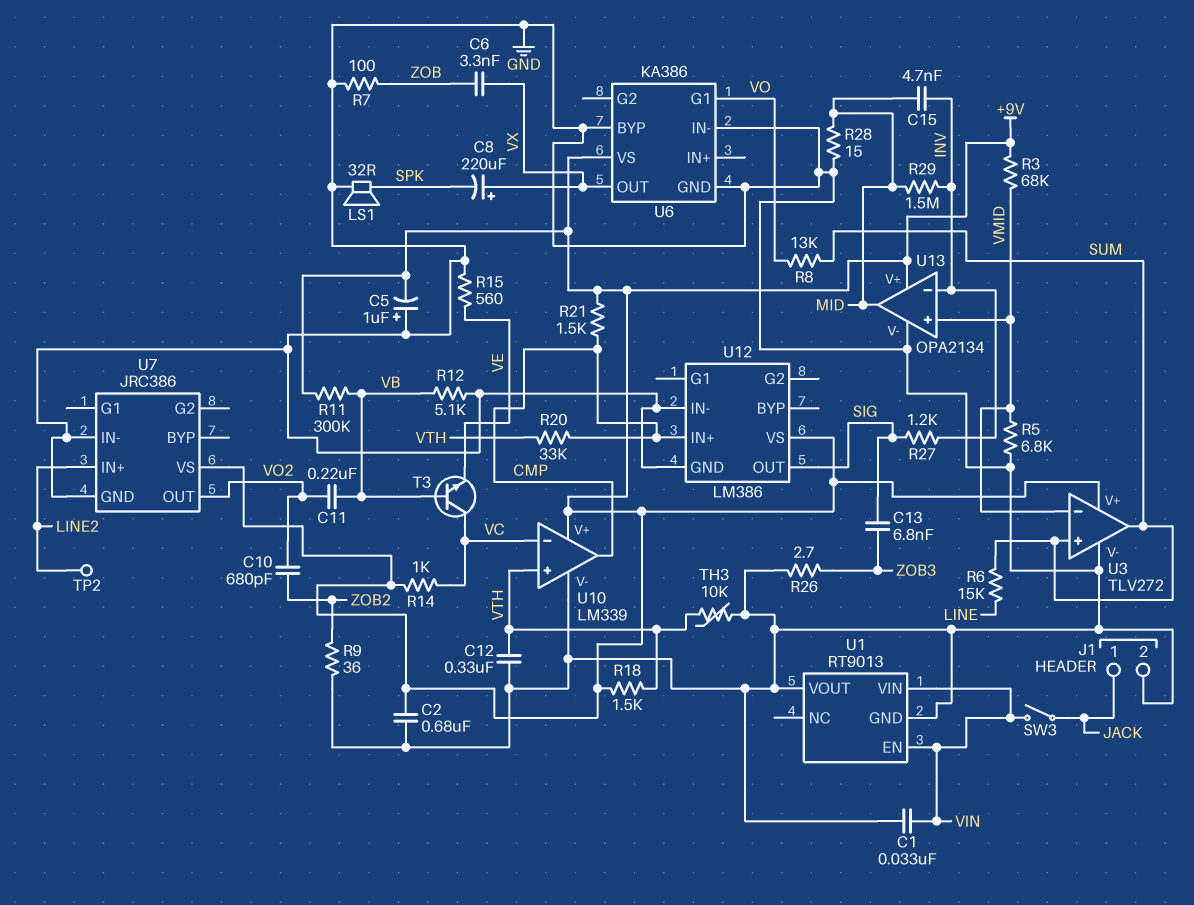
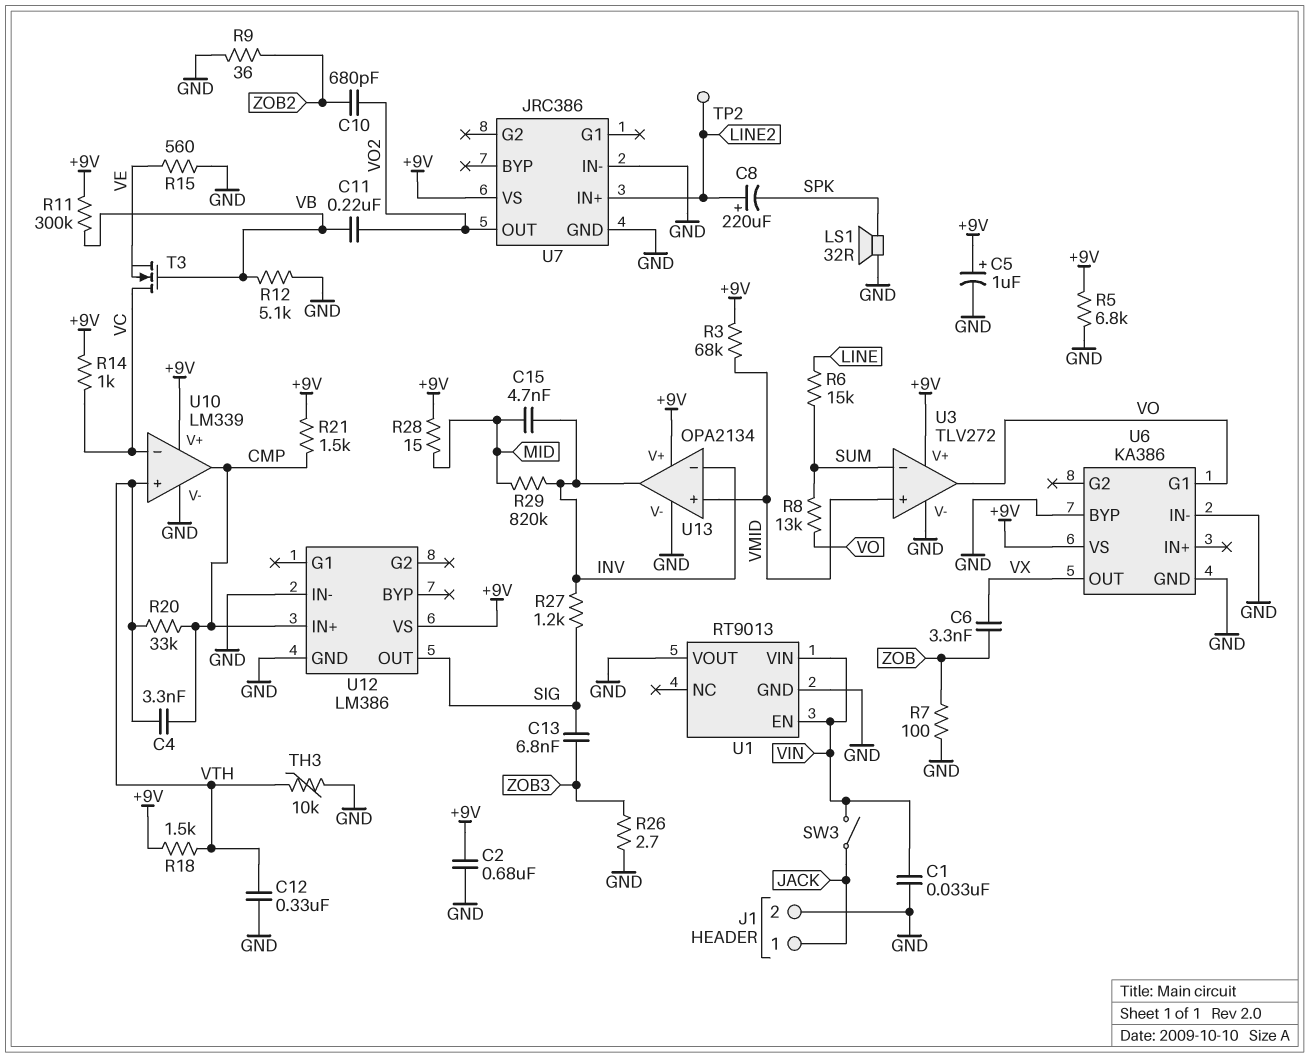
C4: none -> 3.3nF (CMP, VTH)
C5: 1uF (plus GND, minus +9V) -> 1uF (plus +9V, minus GND)
C8: 220uF (plus VX, minus SPK) -> 220uF (plus LINE2, minus SPK)
R5: 6.8k (GND, VMID) -> 6.8k (+9V, GND)
R28: 15 (GND, MID) -> 15 (+9V, MID)
R29: 1.5M (INV, MID) -> 820k (INV, MID)
T3: NPN (B VB, C VC, E VE) -> NMOS (G VB, D VC, S VE)
U3 pin in+: SUM -> VMID
U3 pin in-: VMID -> SUM
U3 pin out: SUM -> VO
U13 pin out: MID -> INV

